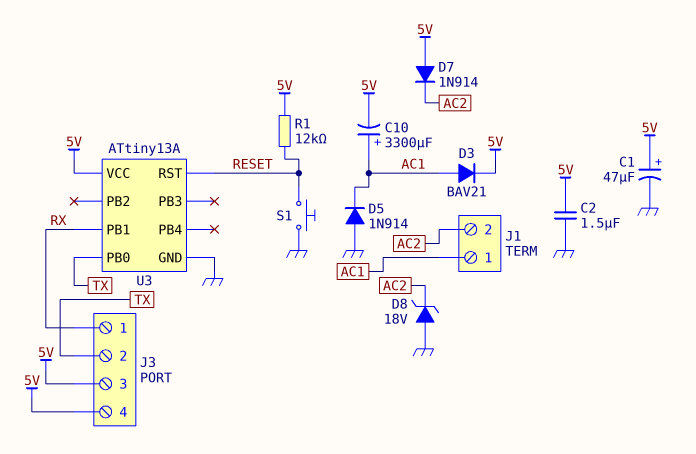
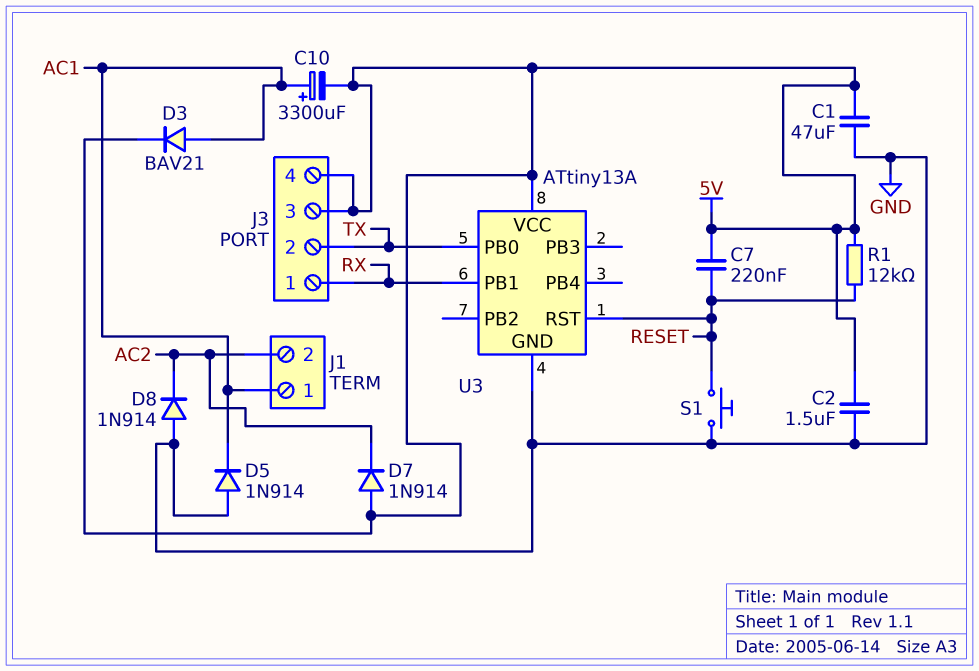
C1: 47uF (plus 5V, minus GND) -> 47uF (5V, GND)
C7: none -> 220nF (5V, RESET)
D8: zener 18V (A GND, K AC2) -> diode 1N914 (A GND, K AC2)

